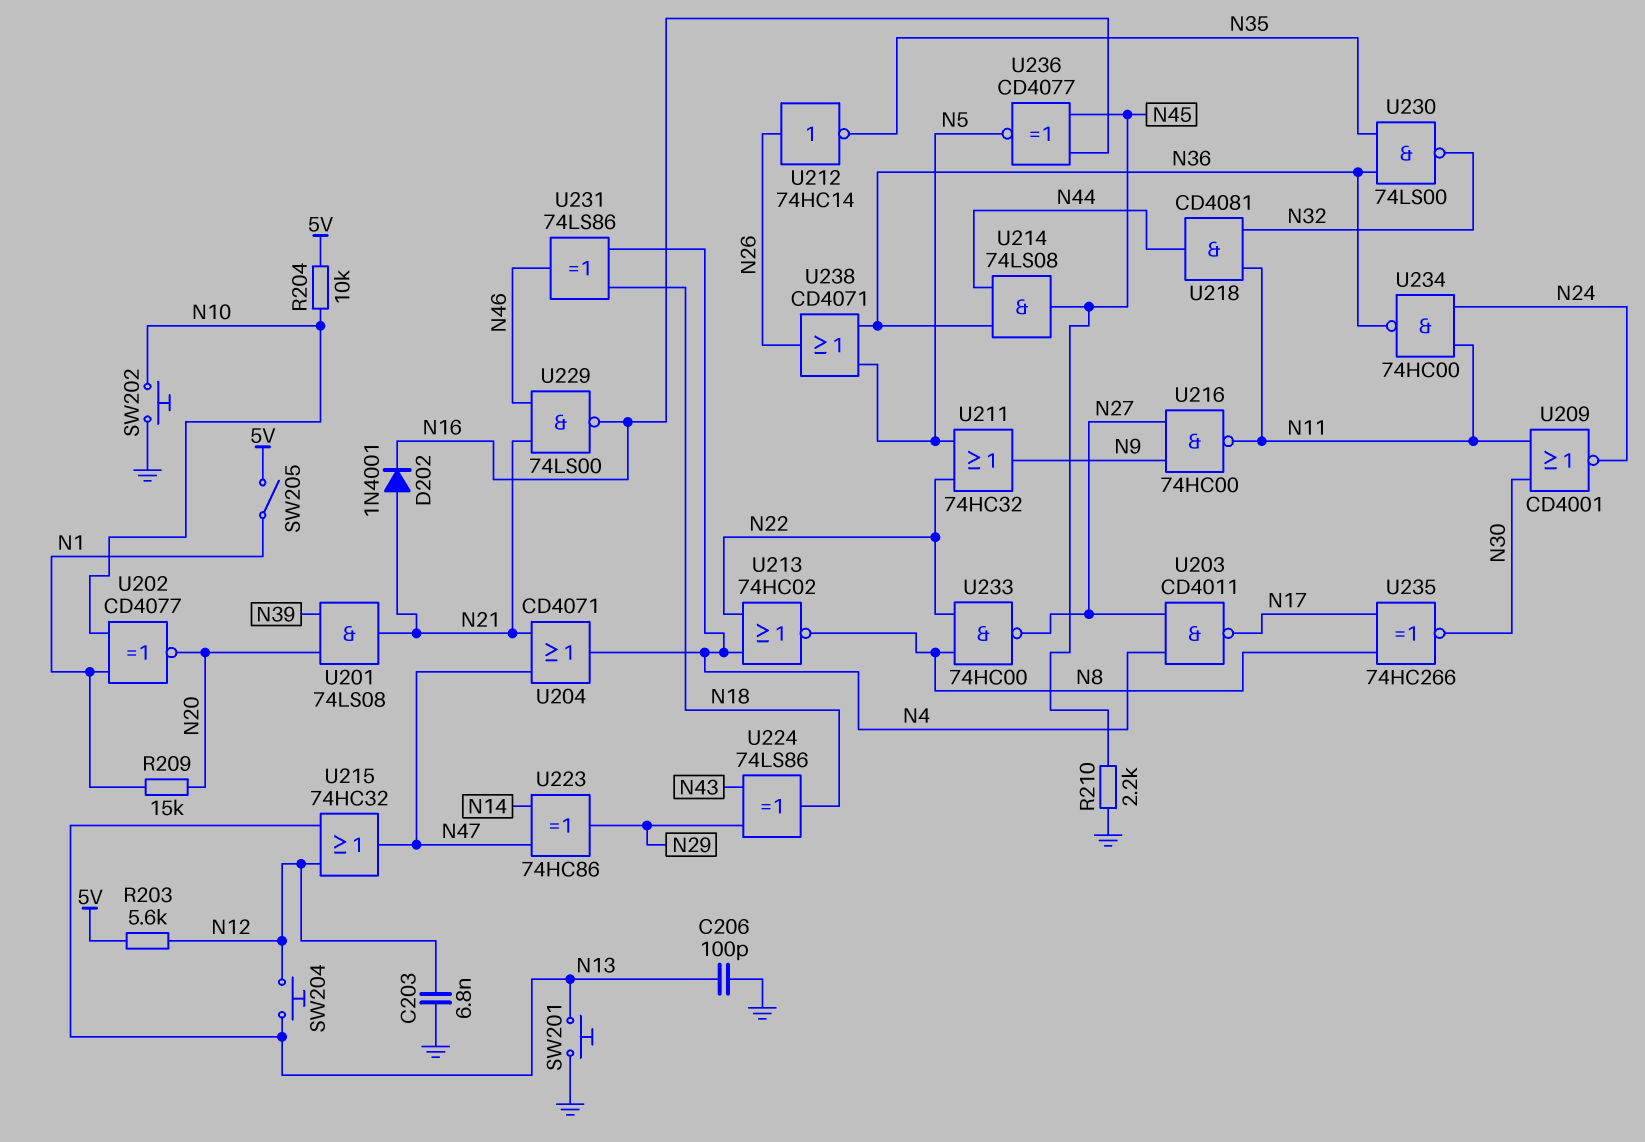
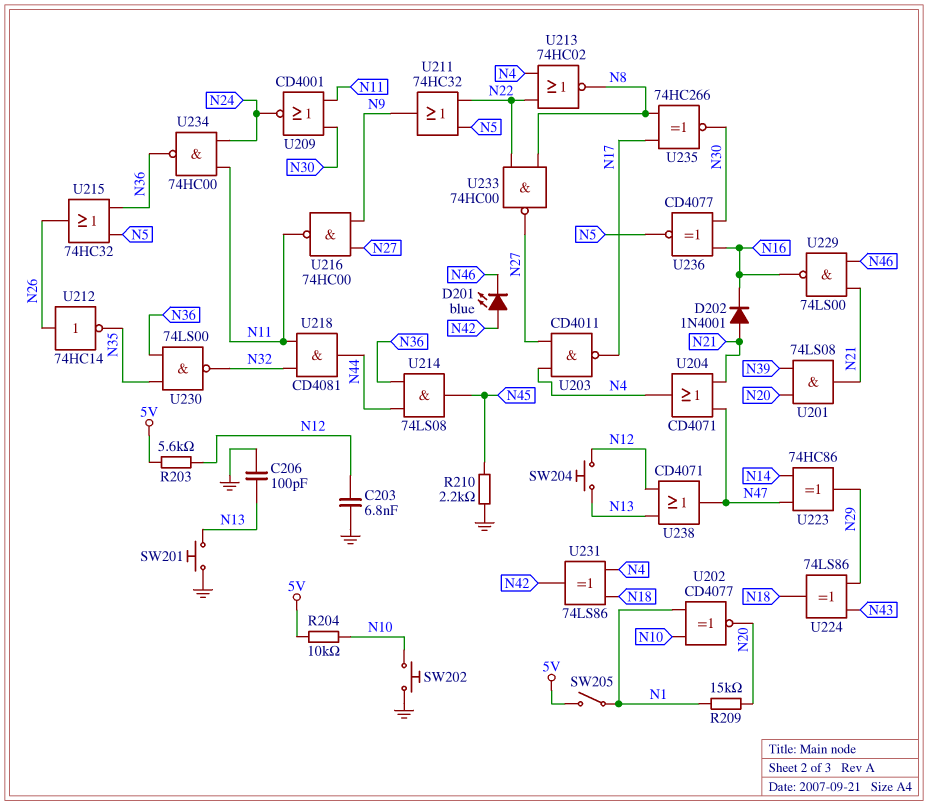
D201: none -> LED blue (A N42, K N46)
U215: OR 74HC32 (in N12, in N13, out N47) -> OR 74HC32 (in N5, in N36, out N26)
U231: XOR 74LS86 (in N4, in N18, out N46) -> XOR 74LS86 (in N4, in N18, out N42)
U236: XNOR CD4077 (in N16, in N45, out N5) -> XNOR CD4077 (in N16, in N30, out N5)
U238: OR CD4071 (in N5, in N36, out N26) -> OR CD4071 (in N12, in N13, out N47)

